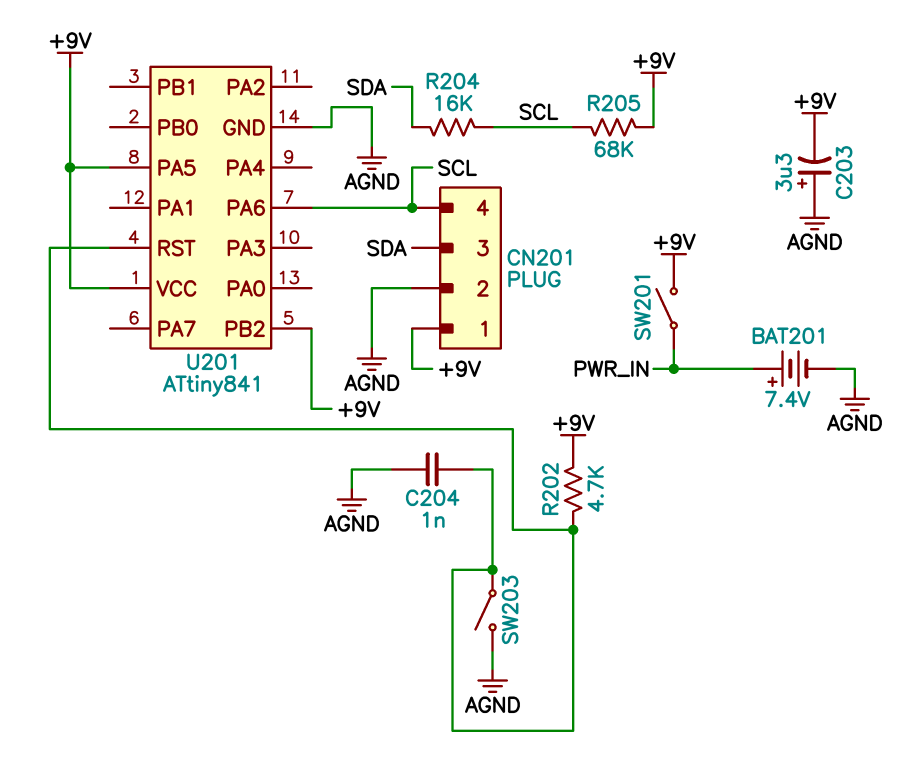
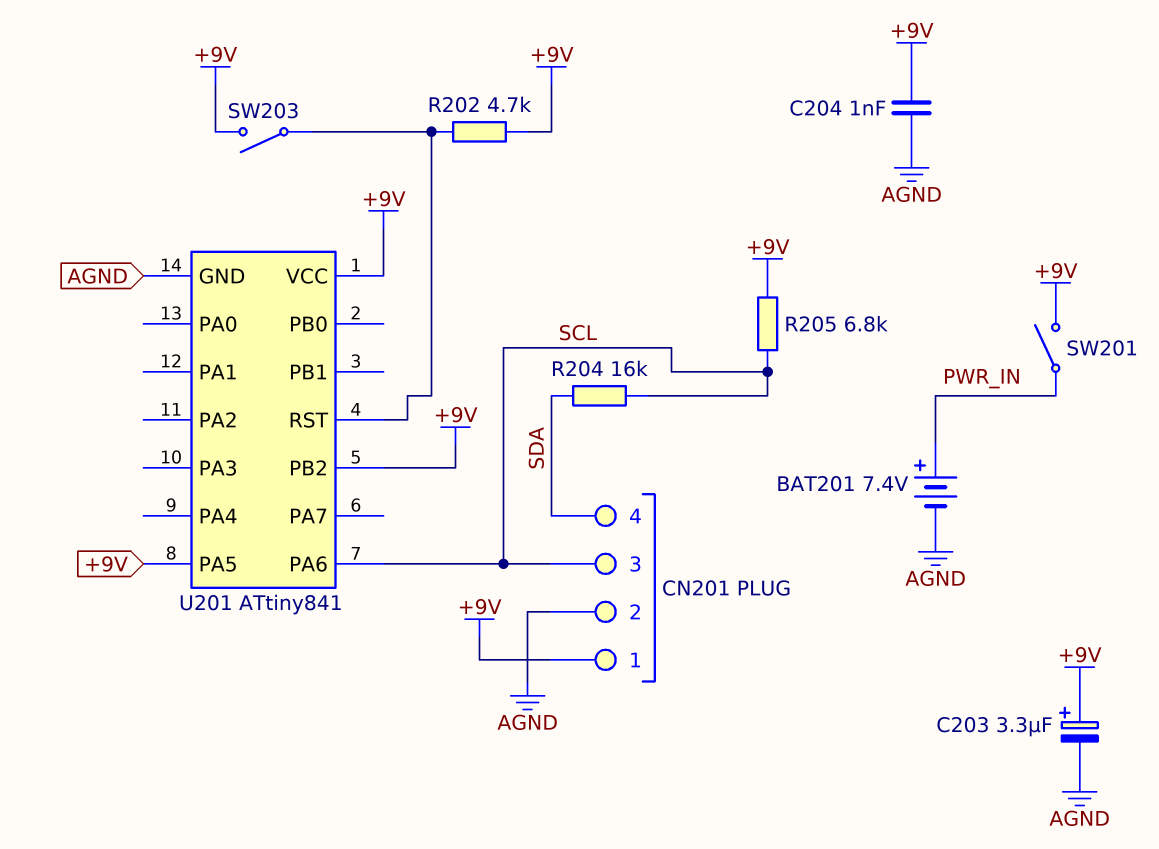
C203: 3.3uF (plus AGND, minus +9V) -> 3.3uF (plus +9V, minus AGND)
C204: 1nF (AGND, U201/RST) -> 1nF (+9V, AGND)
CN201 pin 3: SDA -> SCL
CN201 pin 4: SCL -> SDA
R205: 68k (+9V, SCL) -> 6.8k (+9V, SCL)
SW203: switch (AGND, U201/RST) -> switch (+9V, U201/RST)

